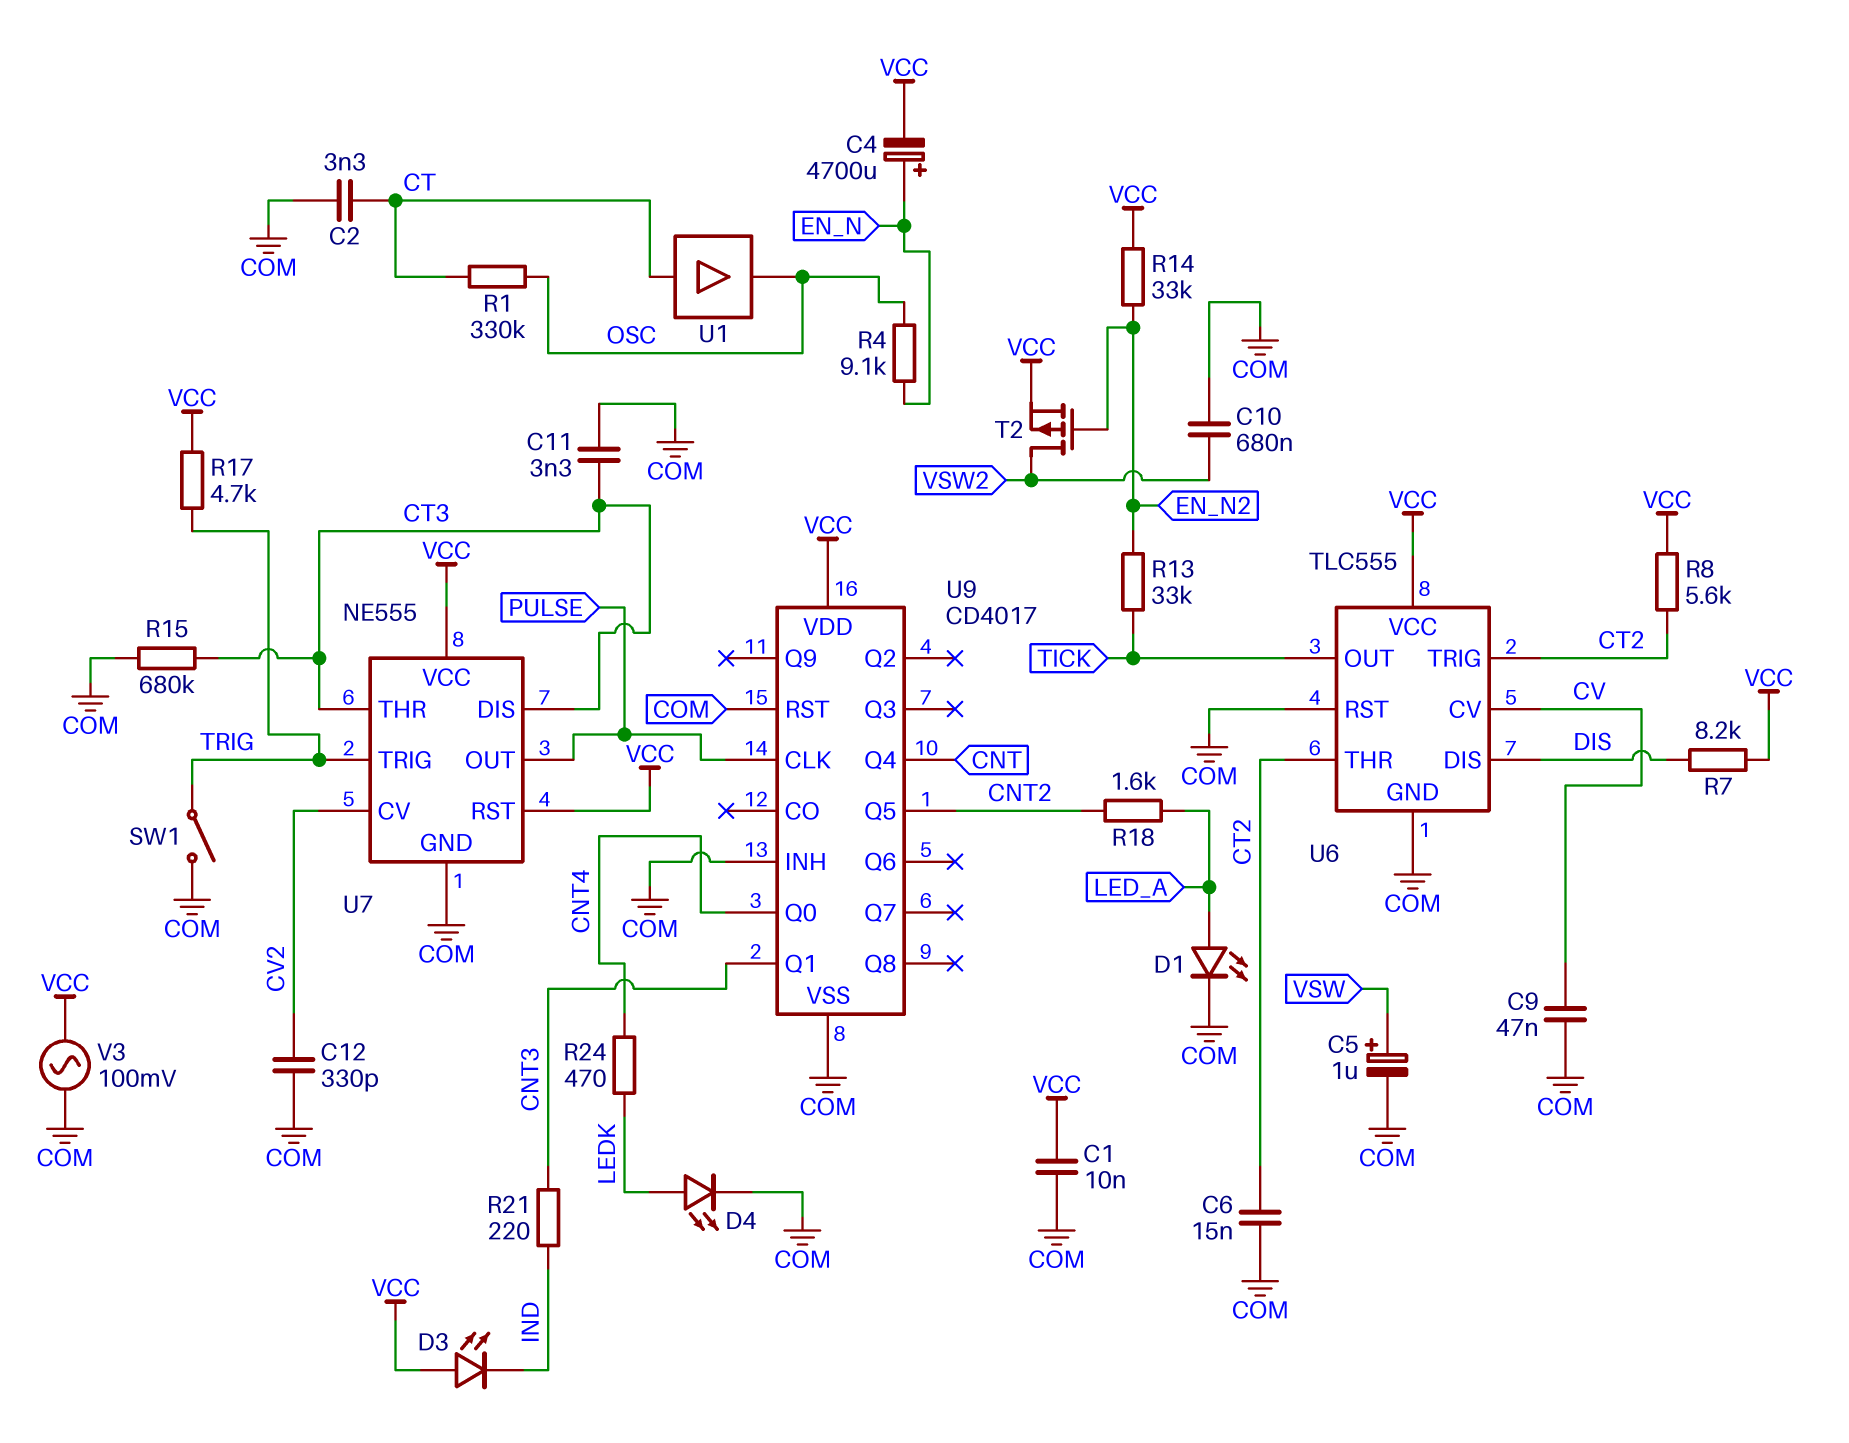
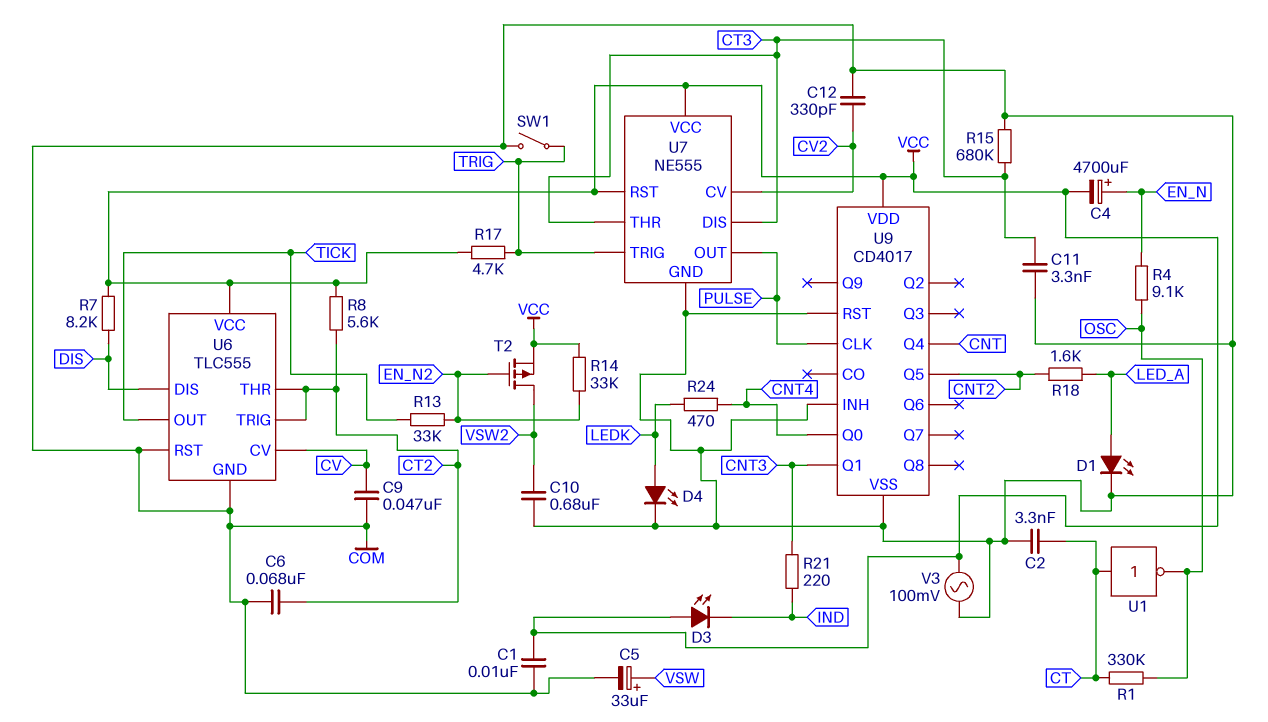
C5: 1uF (plus VSW, minus COM) -> 33uF (plus VSW, minus COM)
C6: 15nF (COM, CT2) -> 68nF (COM, CT2)
U1: buffer (in CT, out OSC) -> NOT (in CT, out OSC)

